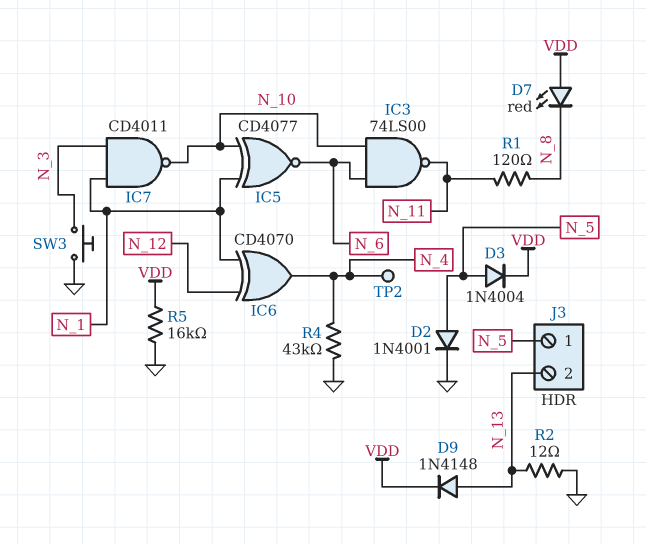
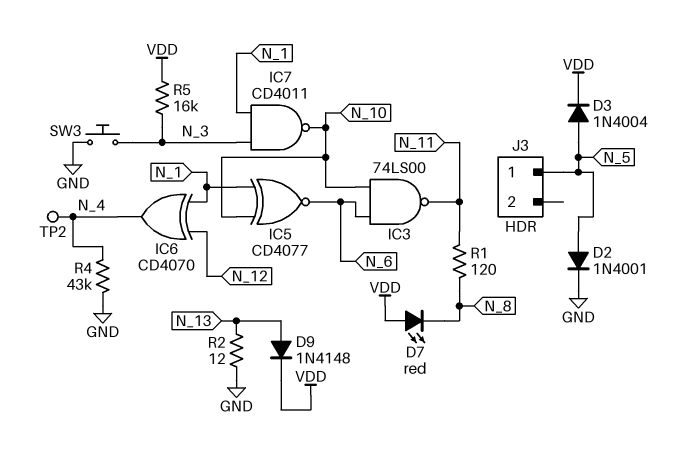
J3 pin 2: N_13 -> none
R5: 16k (GND, VDD) -> 16k (N_3, VDD)

